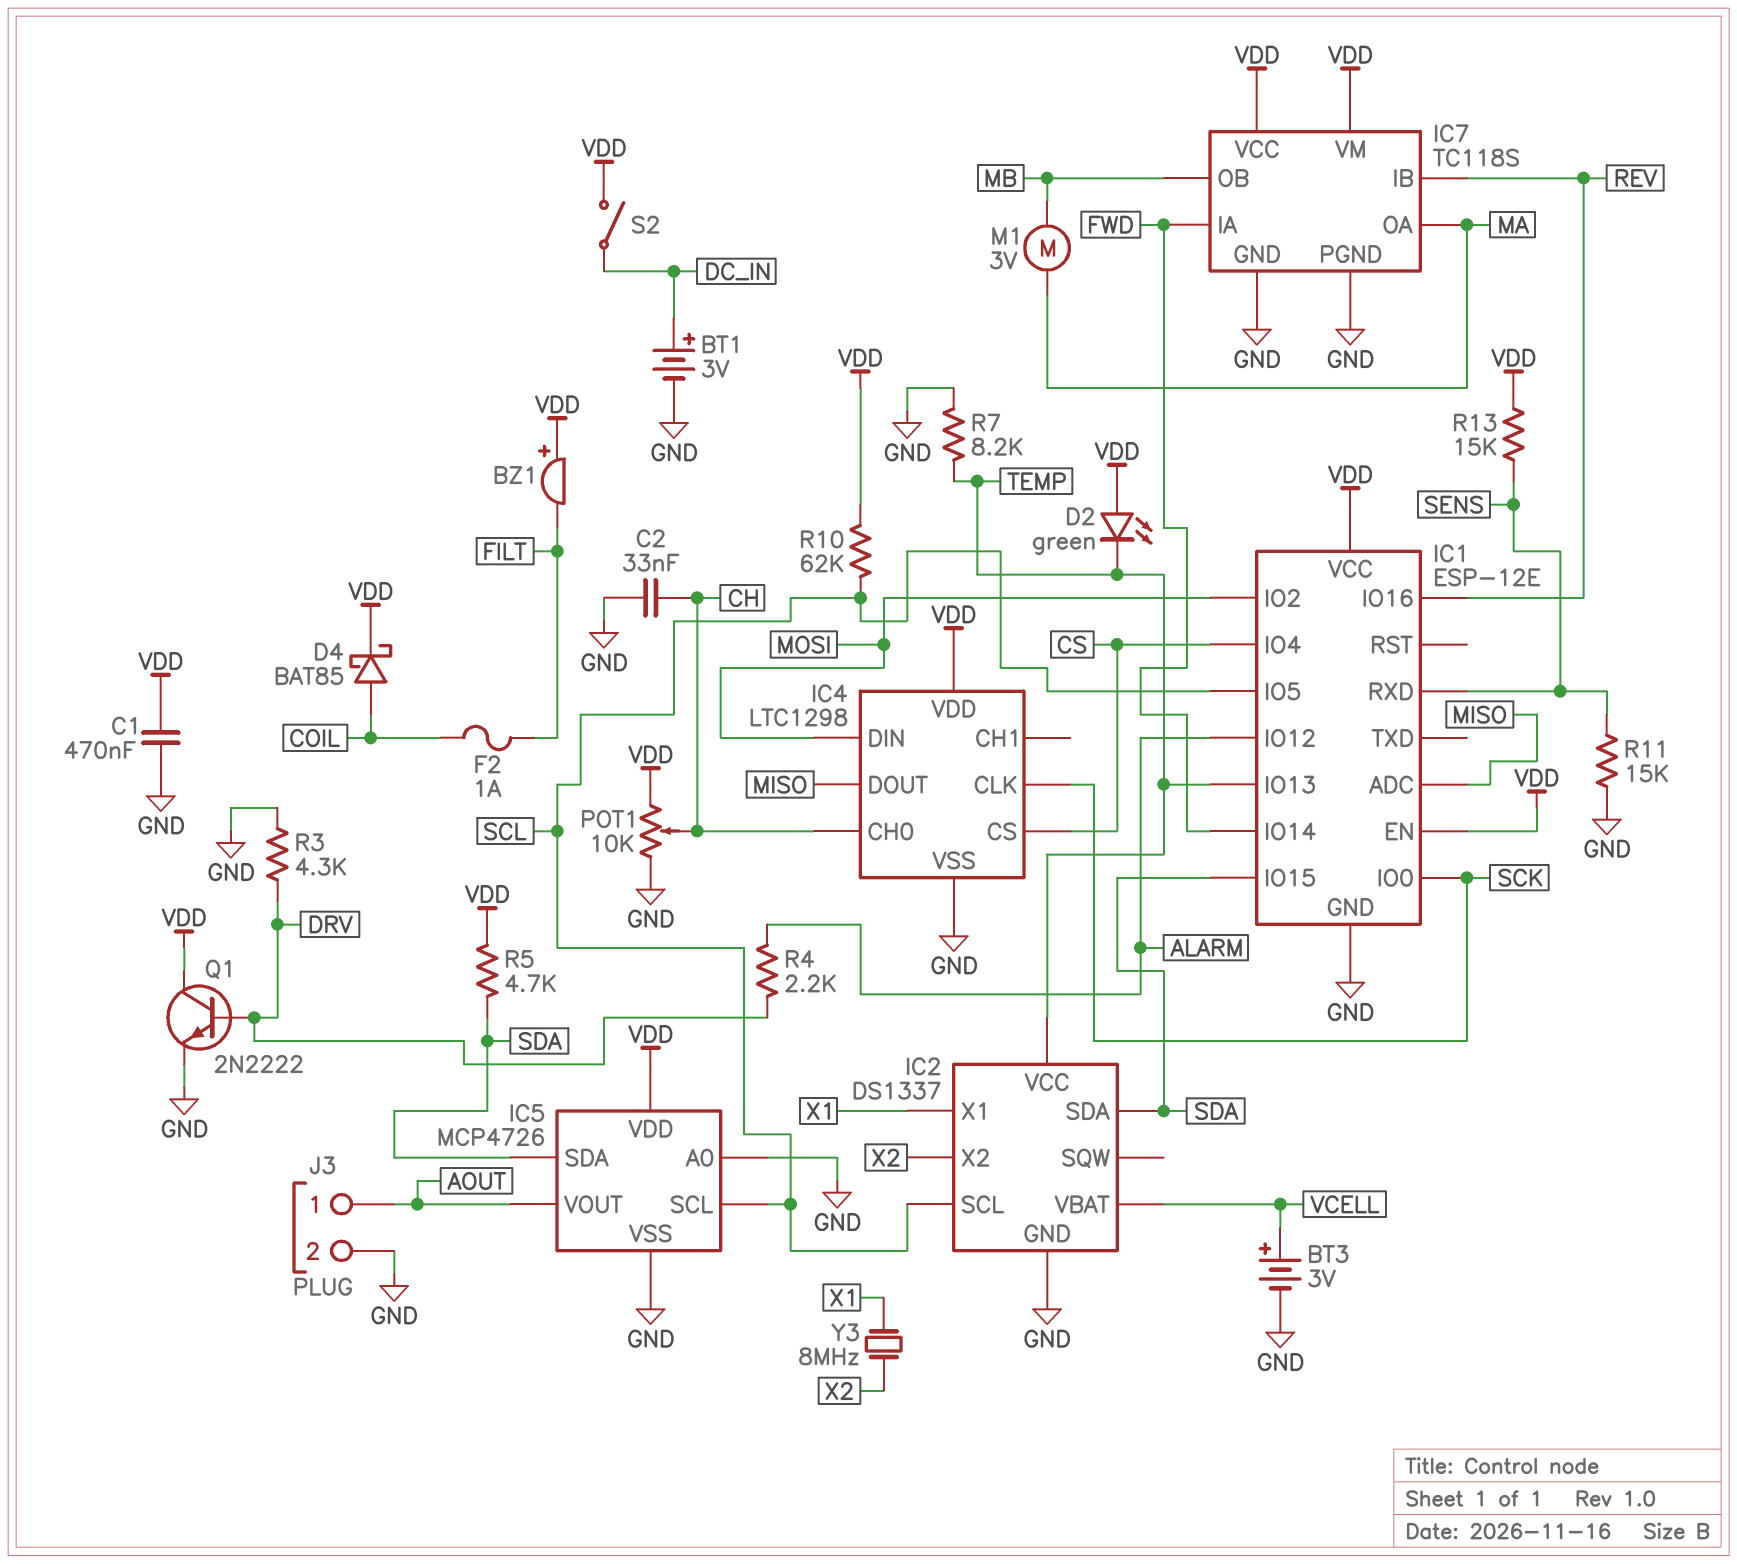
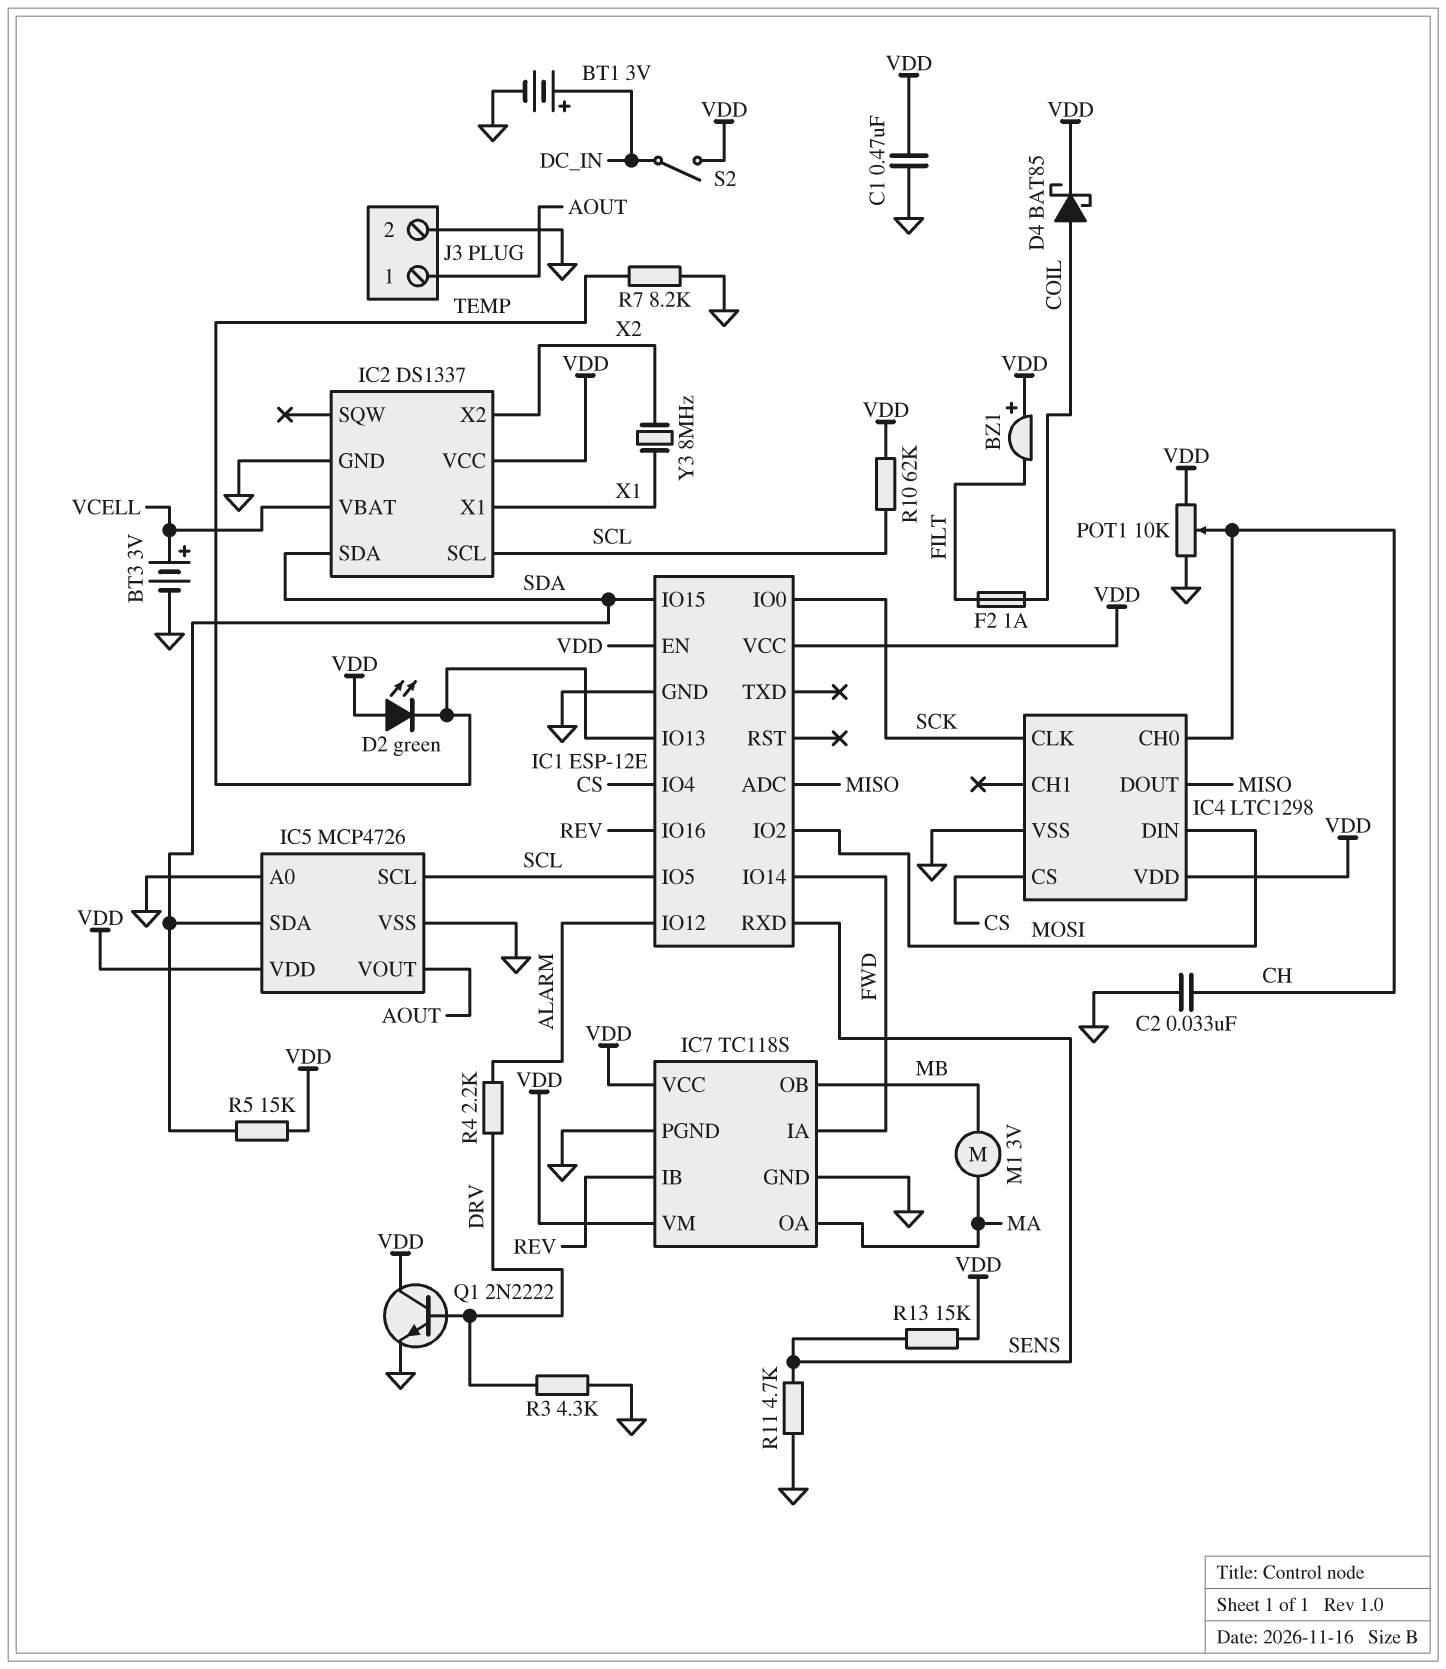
IC2 pin VCC: TEMP -> VDD
R5: 4.7k (SDA, VDD) -> 15k (SDA, VDD)
R11: 15k (GND, SENS) -> 4.7k (GND, SENS)

